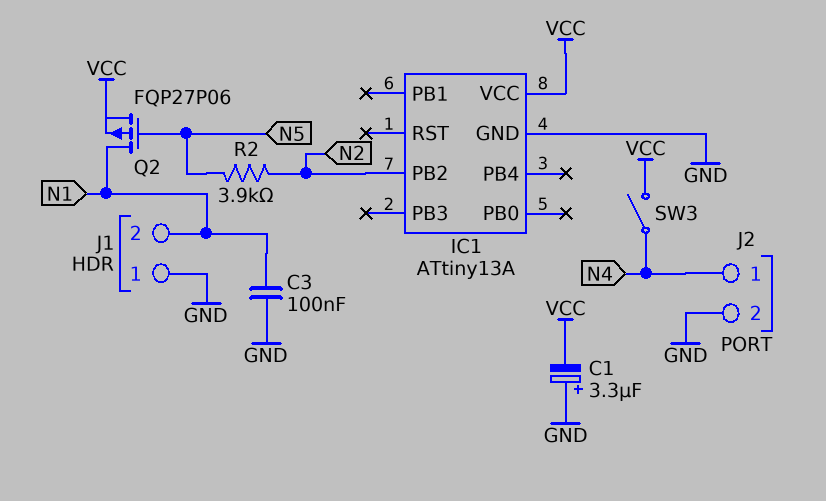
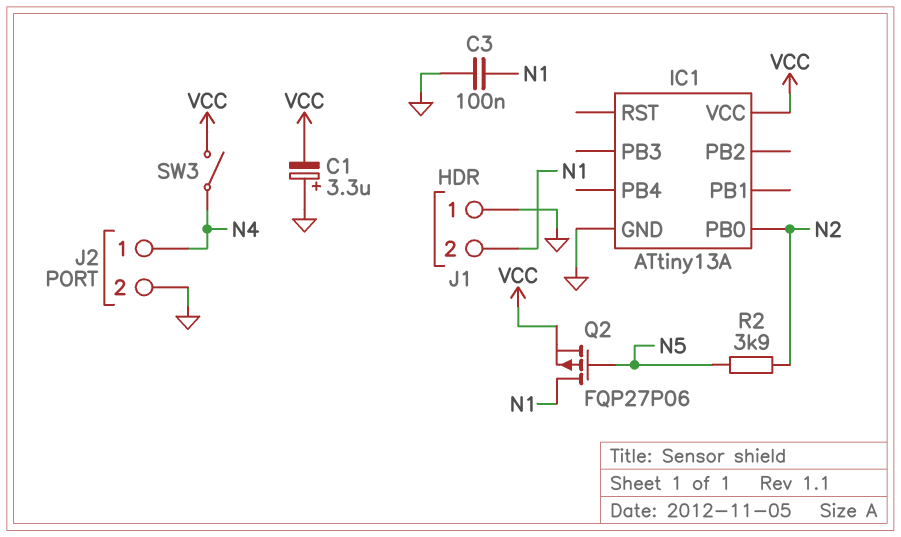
IC1 pin PB0: none -> N2
IC1 pin PB2: N2 -> none

